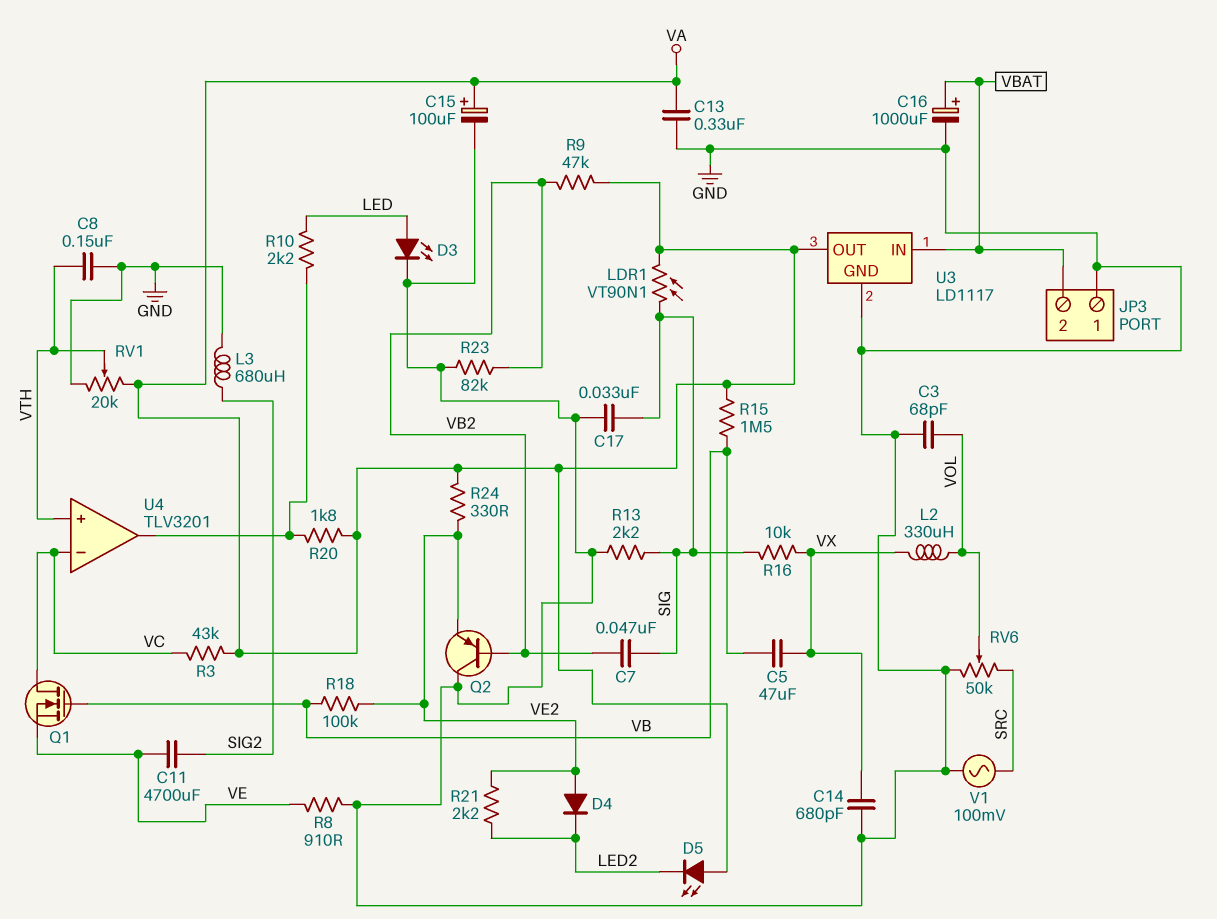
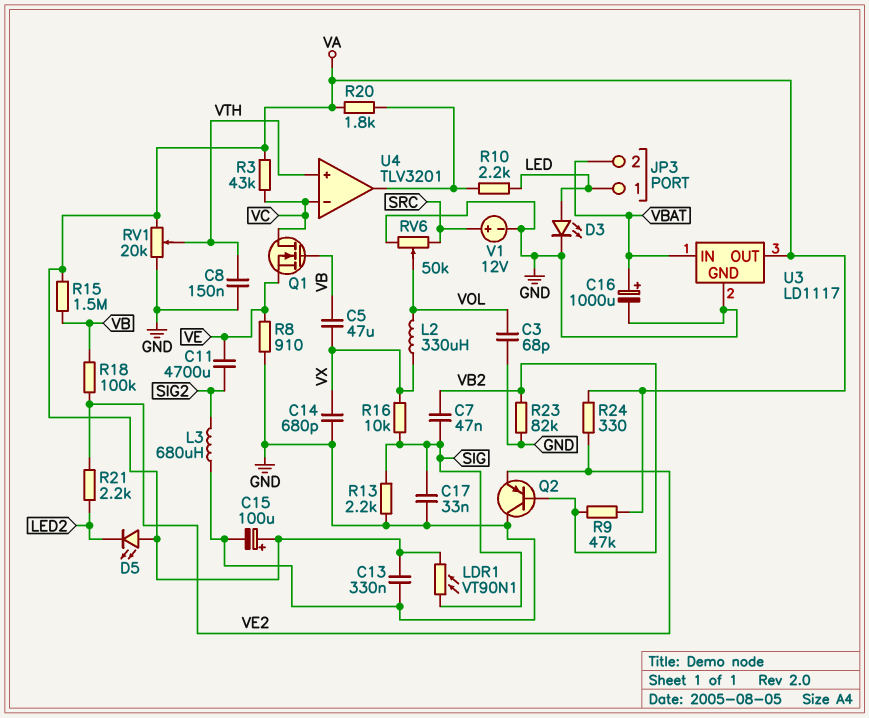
D4: diode (A VE2, K LED2) -> none
JP3 pin 1: GND -> LED
V1: AC 100mV (GND, SRC) -> 12V (plus SRC, minus GND)

